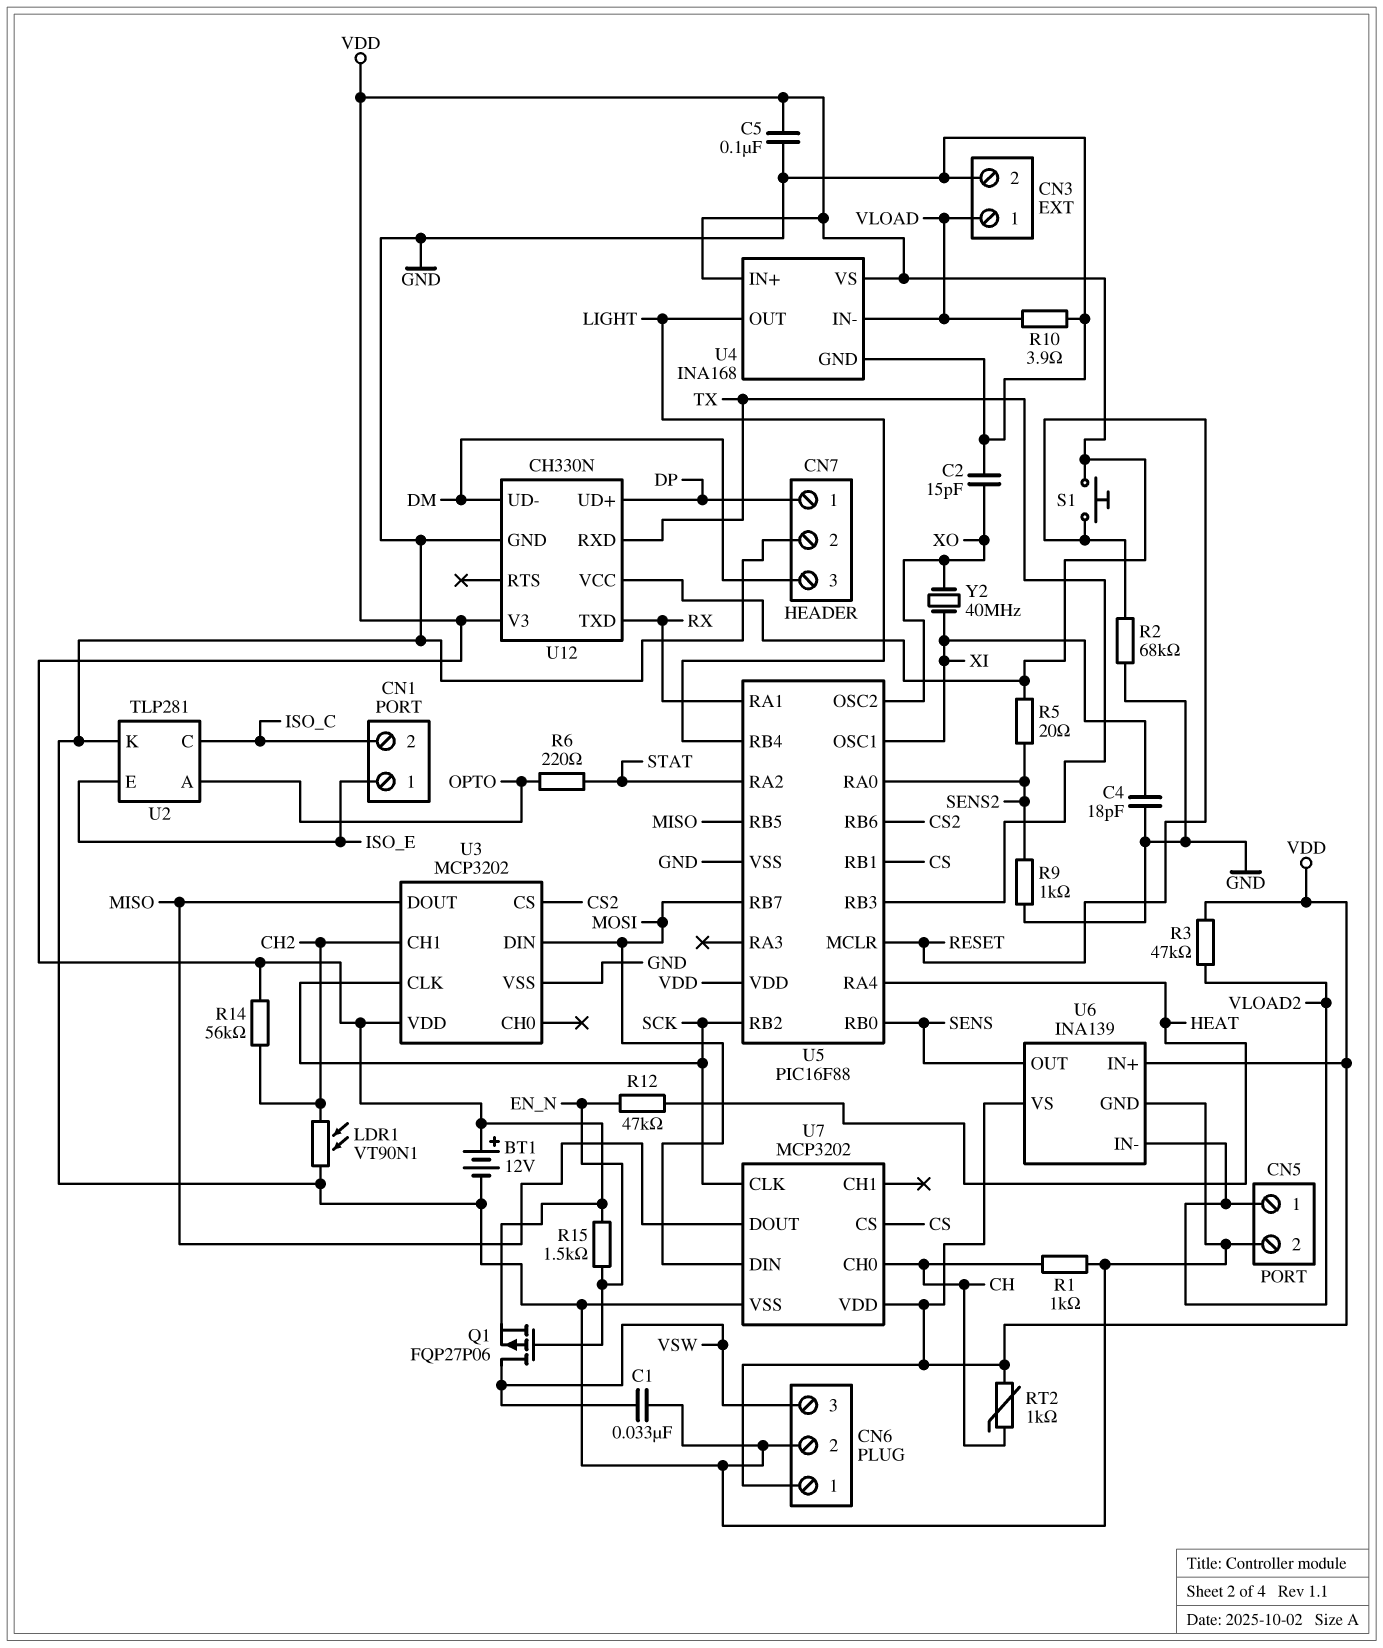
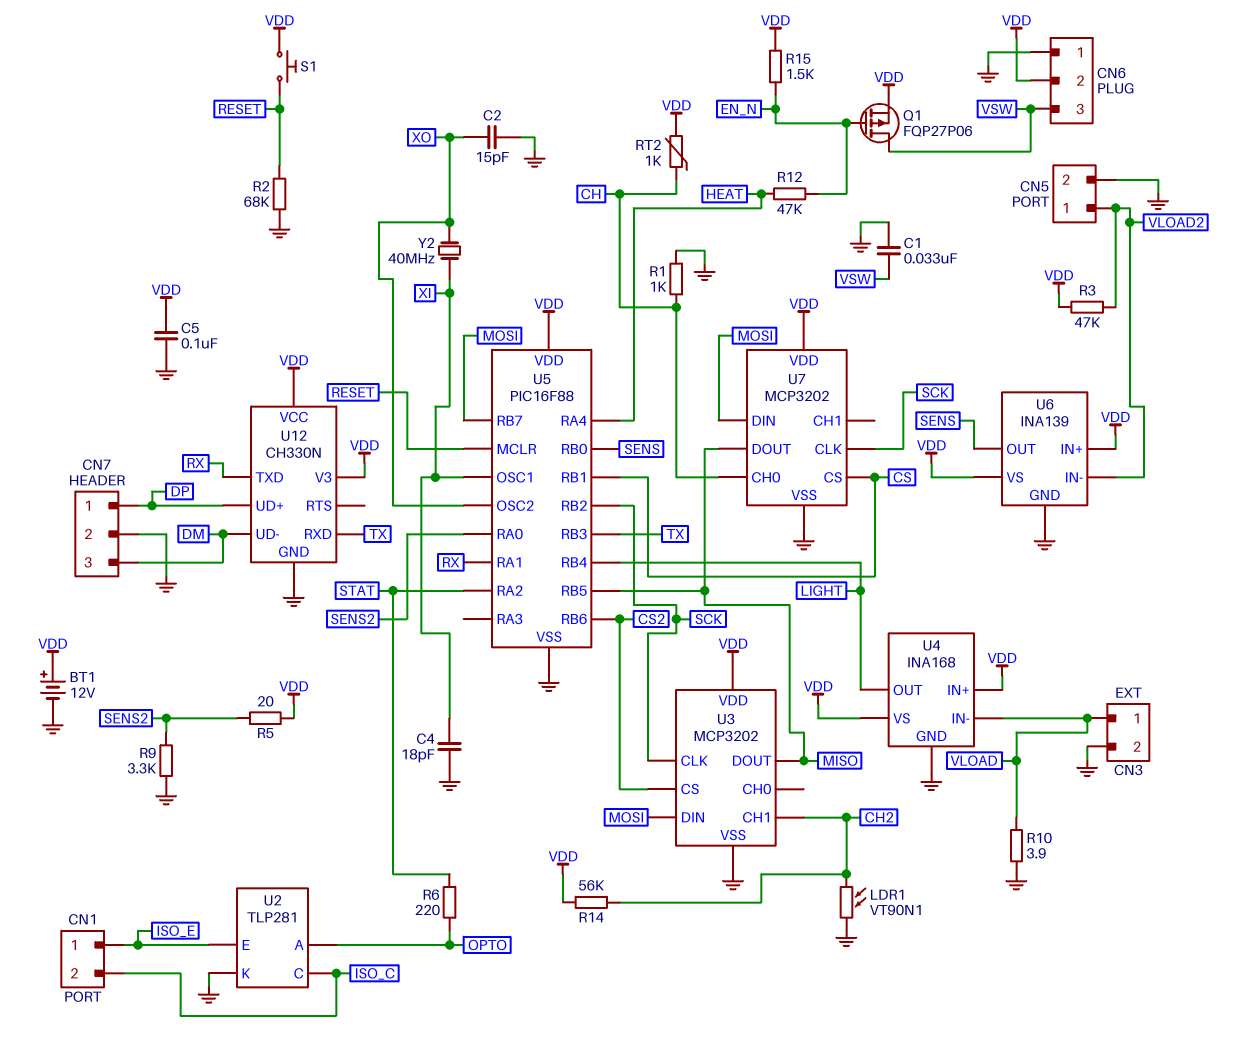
CN6 pin 1: VDD -> GND
CN6 pin 2: GND -> VDD
R9: 1k (GND, SENS2) -> 3.3k (GND, SENS2)

